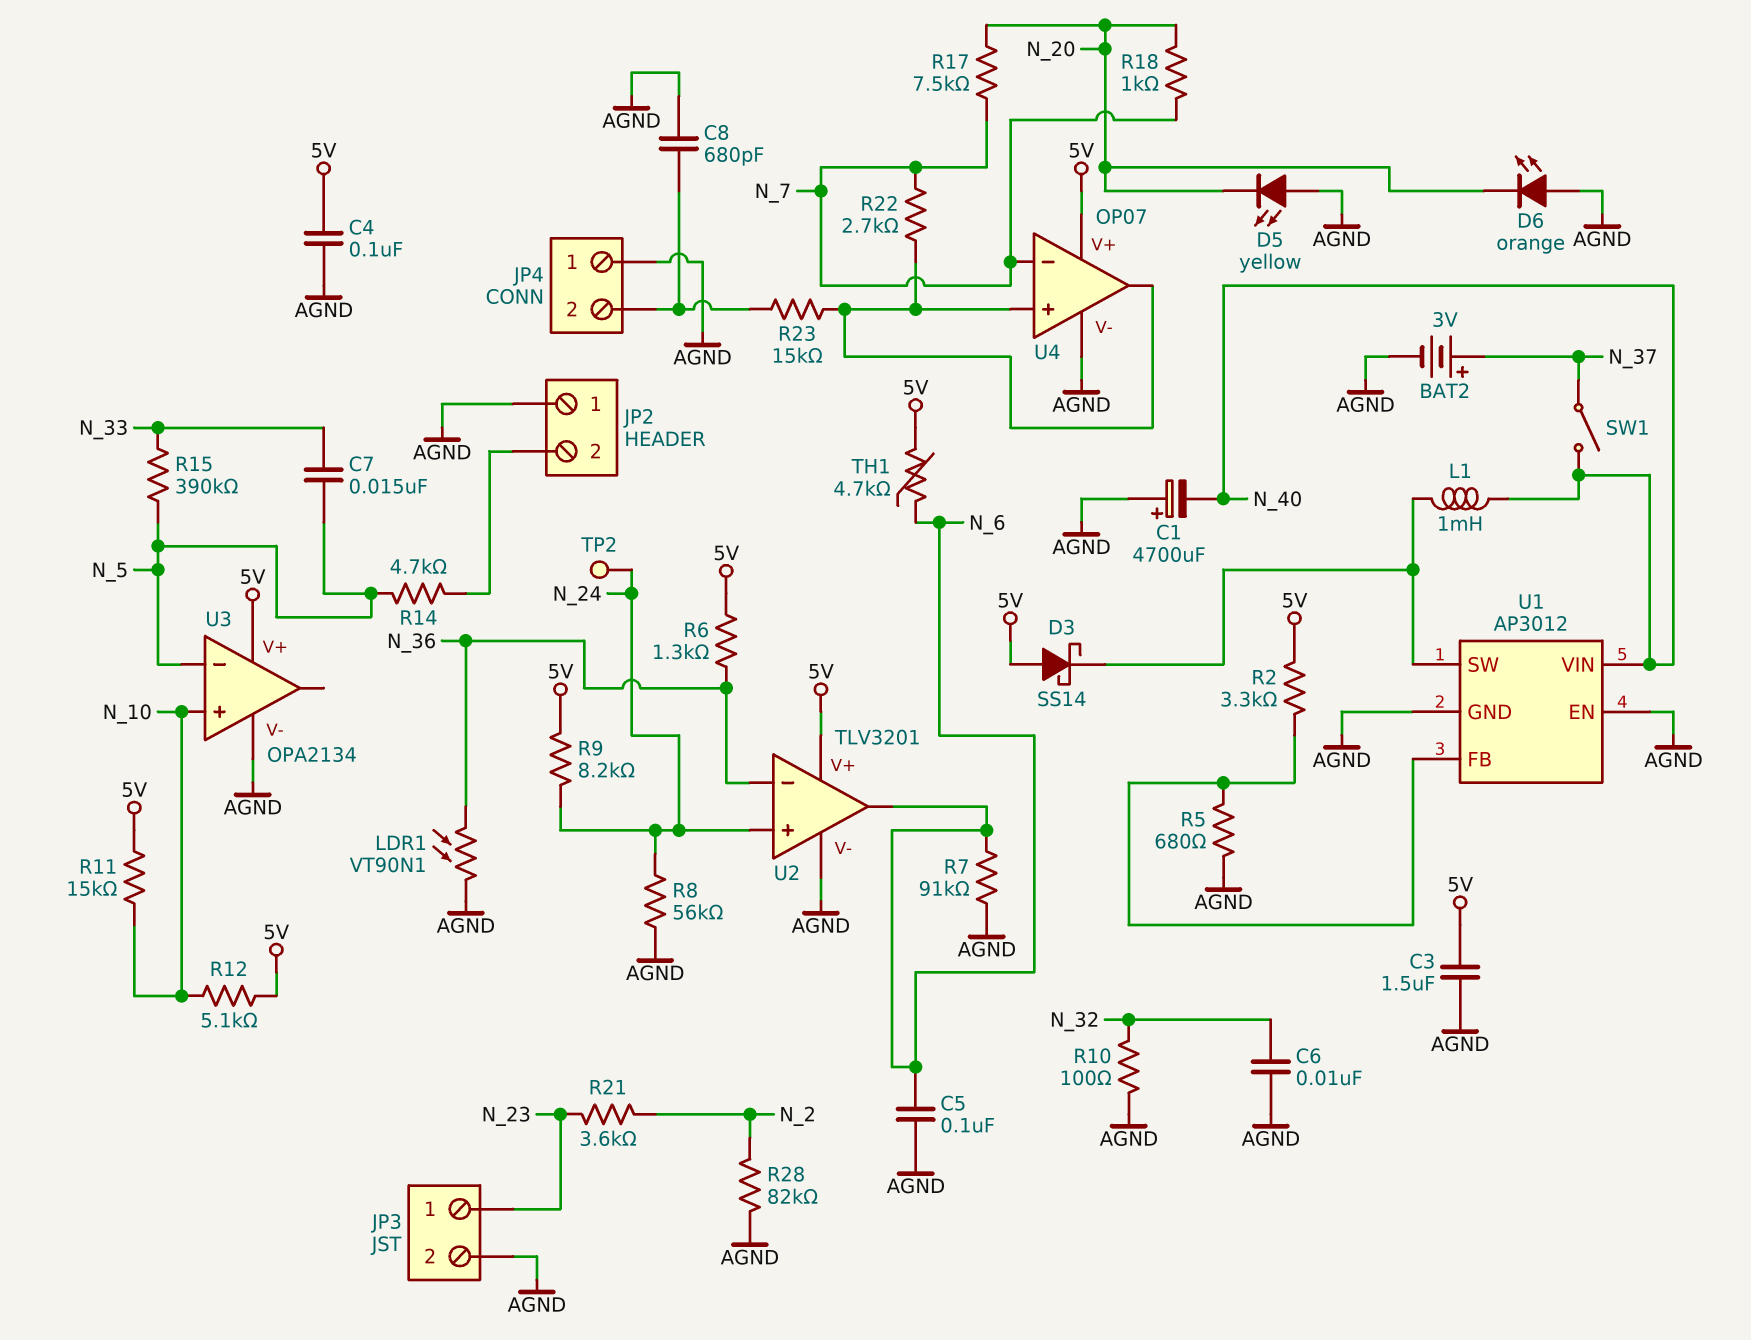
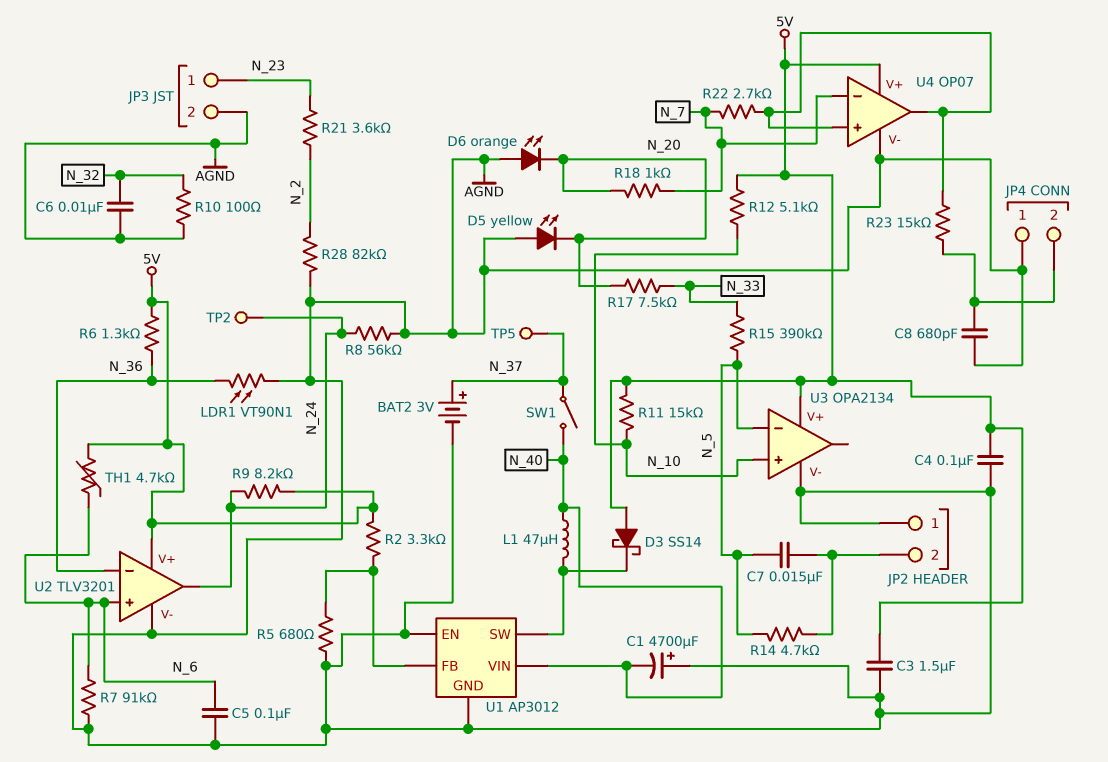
C7: 15nF (N_5, N_33) -> 15nF (JP2/2, N_5)
L1: 1mH (N_40, U1/SW) -> 47uH (N_40, U1/SW)
R17: 7.5k (N_7, N_20) -> 7.5k (N_20, N_33)
TP5: none -> test point (N_37)
U2 pin in+: N_24 -> N_6
U2 pin out: N_6 -> N_24

